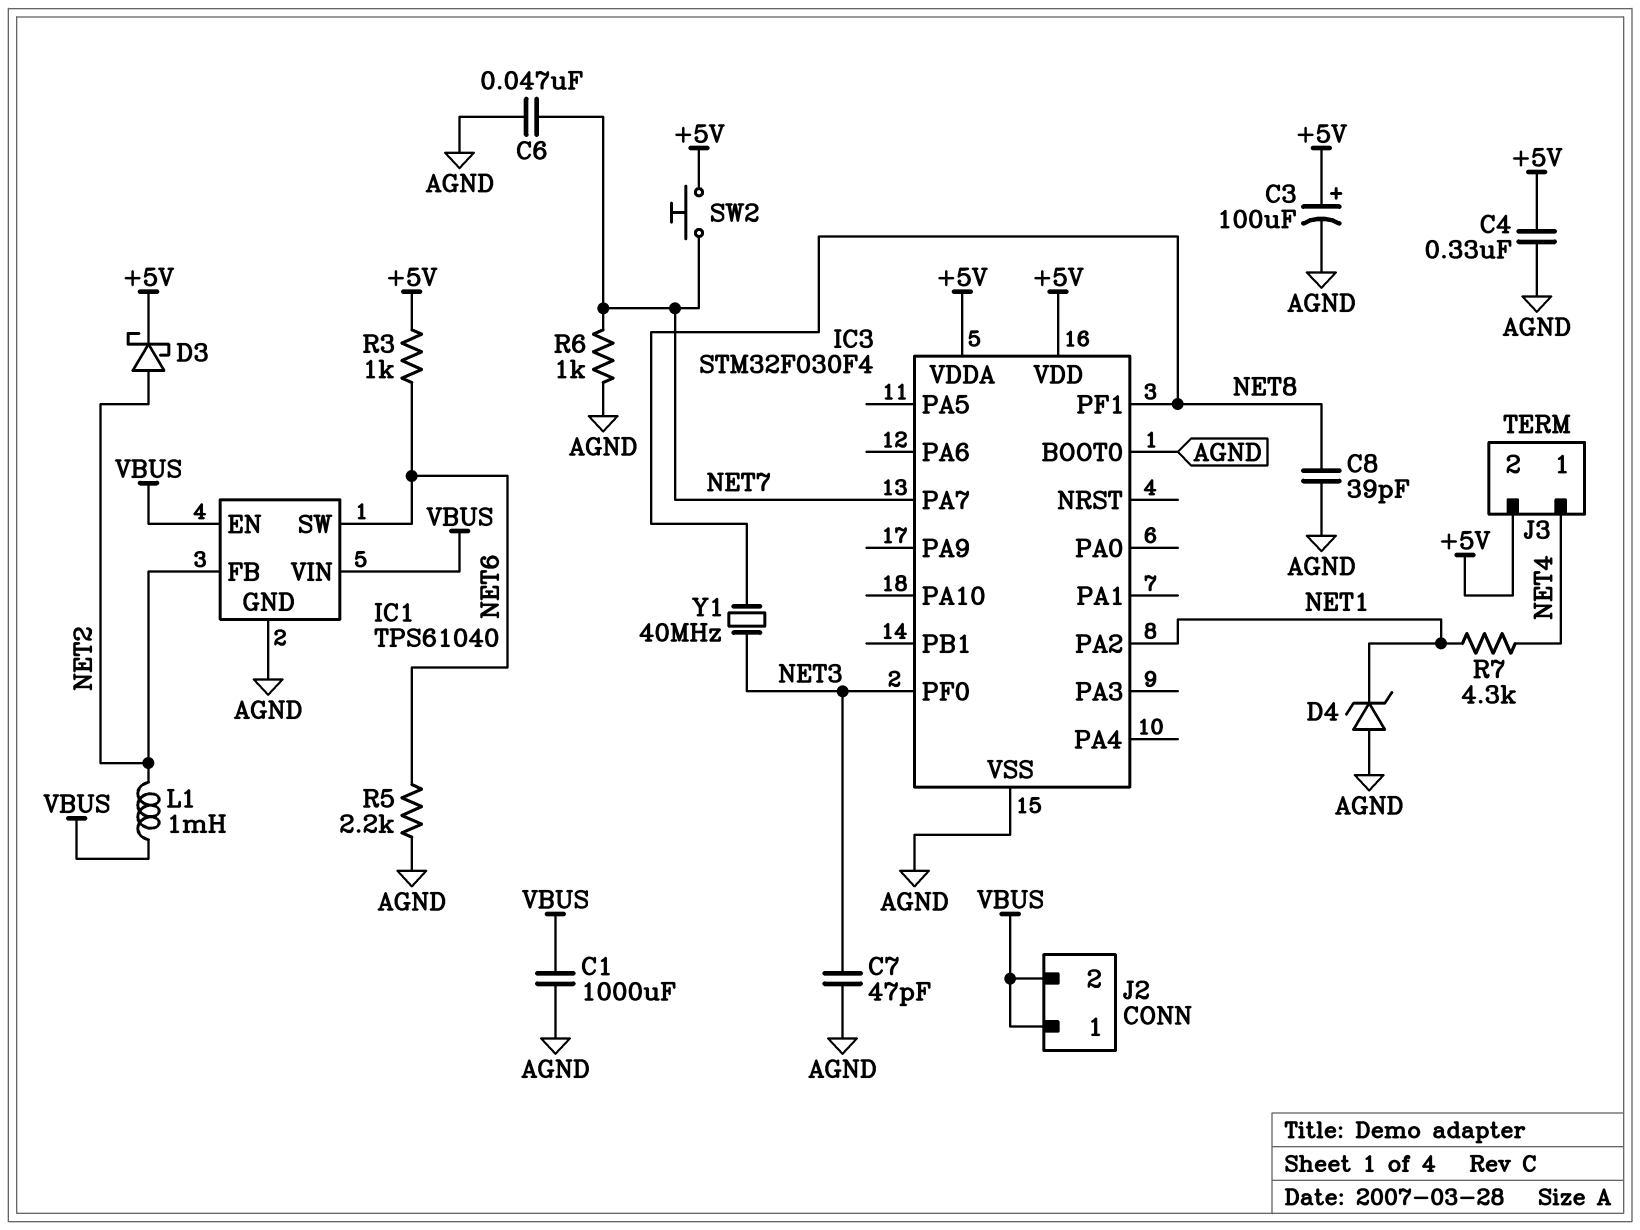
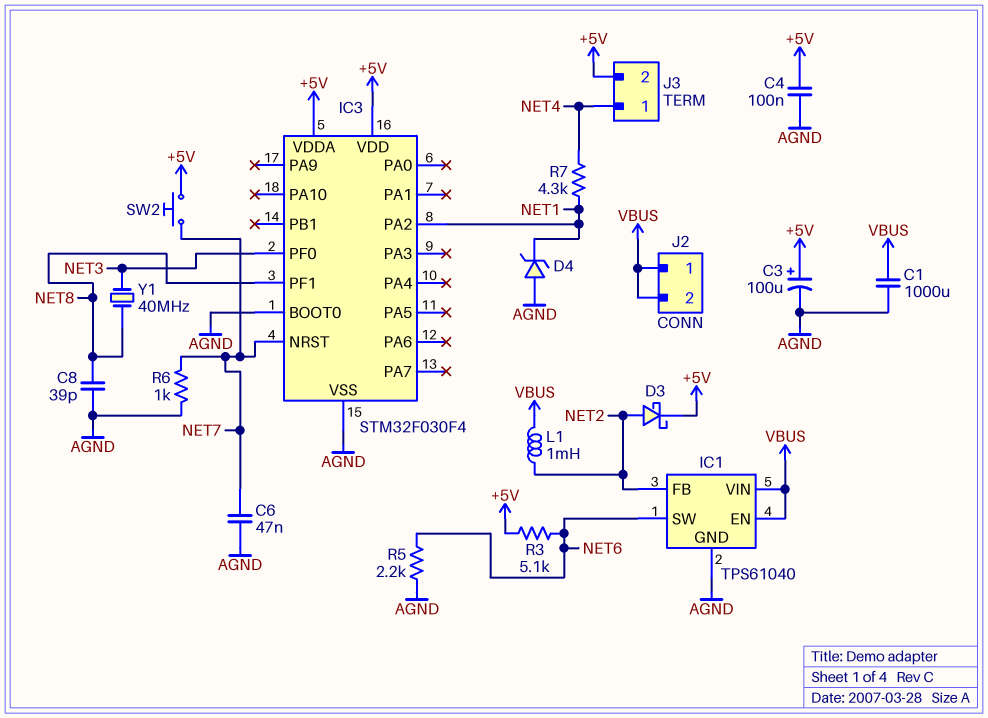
C4: 330nF (+5V, AGND) -> 100nF (+5V, AGND)
C7: 47pF (AGND, NET3) -> none
IC3 pin NRST: none -> NET7
IC3 pin PA7: NET7 -> none
R3: 1k (+5V, NET6) -> 5.1k (+5V, NET6)

